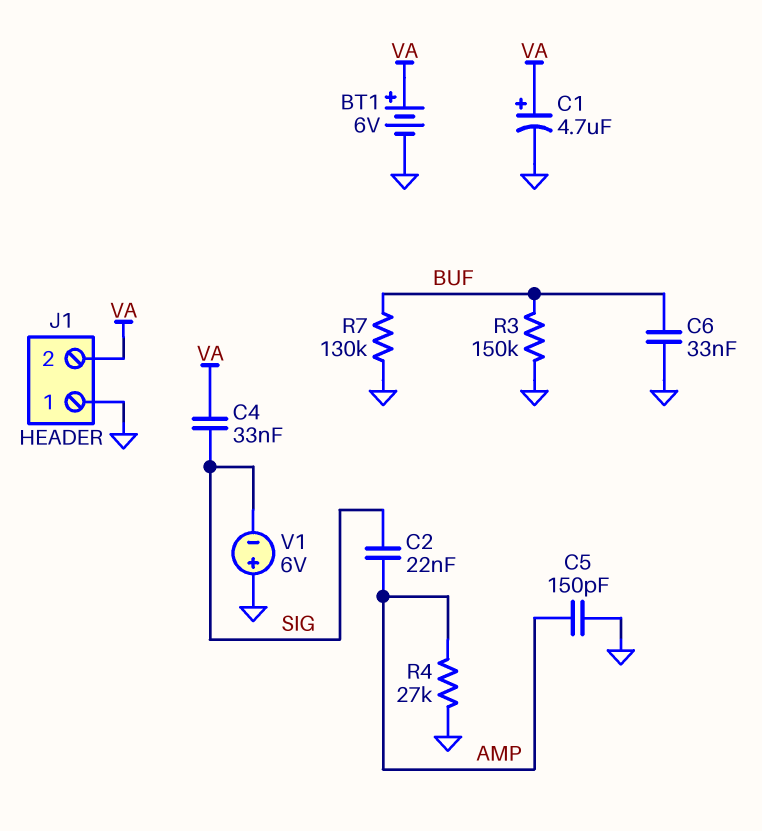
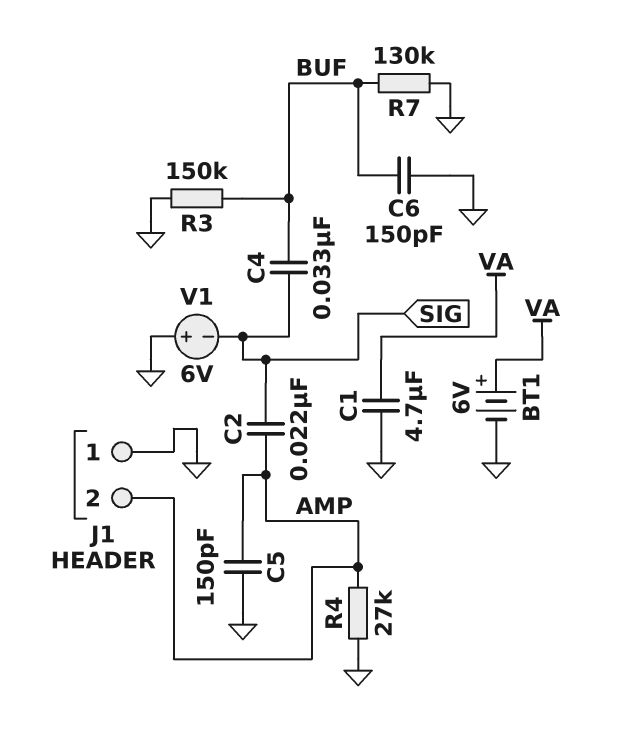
C1: 4.7uF (plus VA, minus GND) -> 4.7uF (GND, VA)
C4: 33nF (SIG, VA) -> 33nF (BUF, SIG)
C6: 33nF (BUF, GND) -> 150pF (BUF, GND)
J1 pin 2: VA -> AMP

